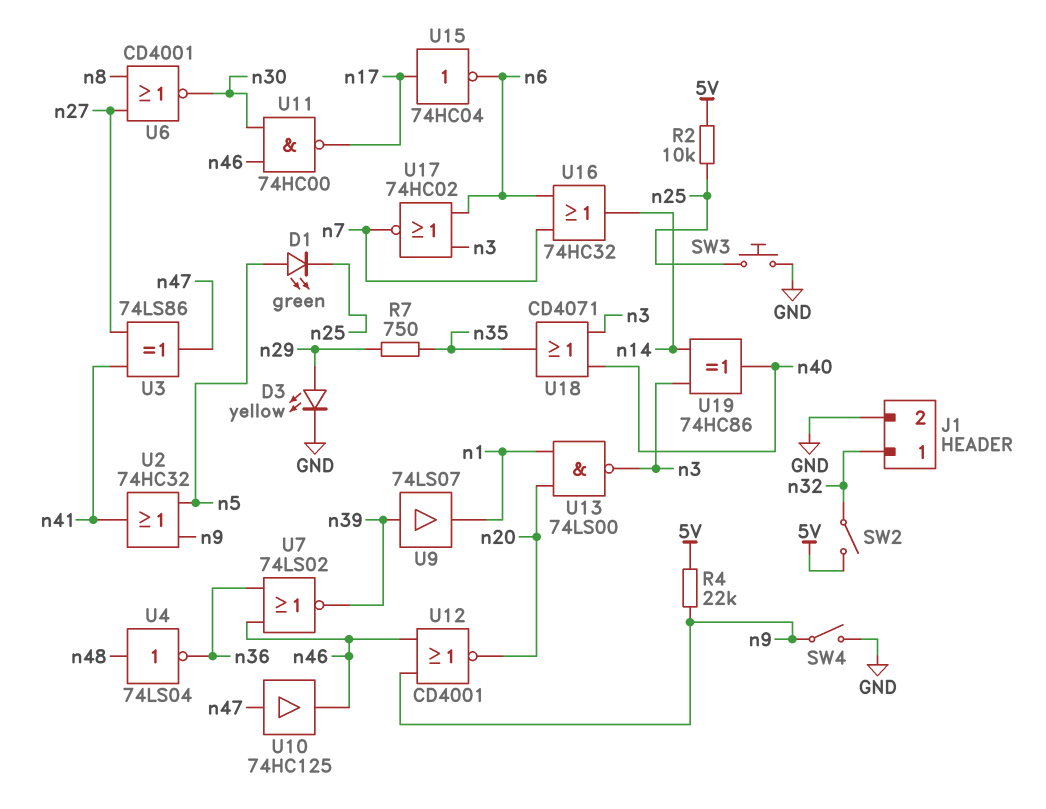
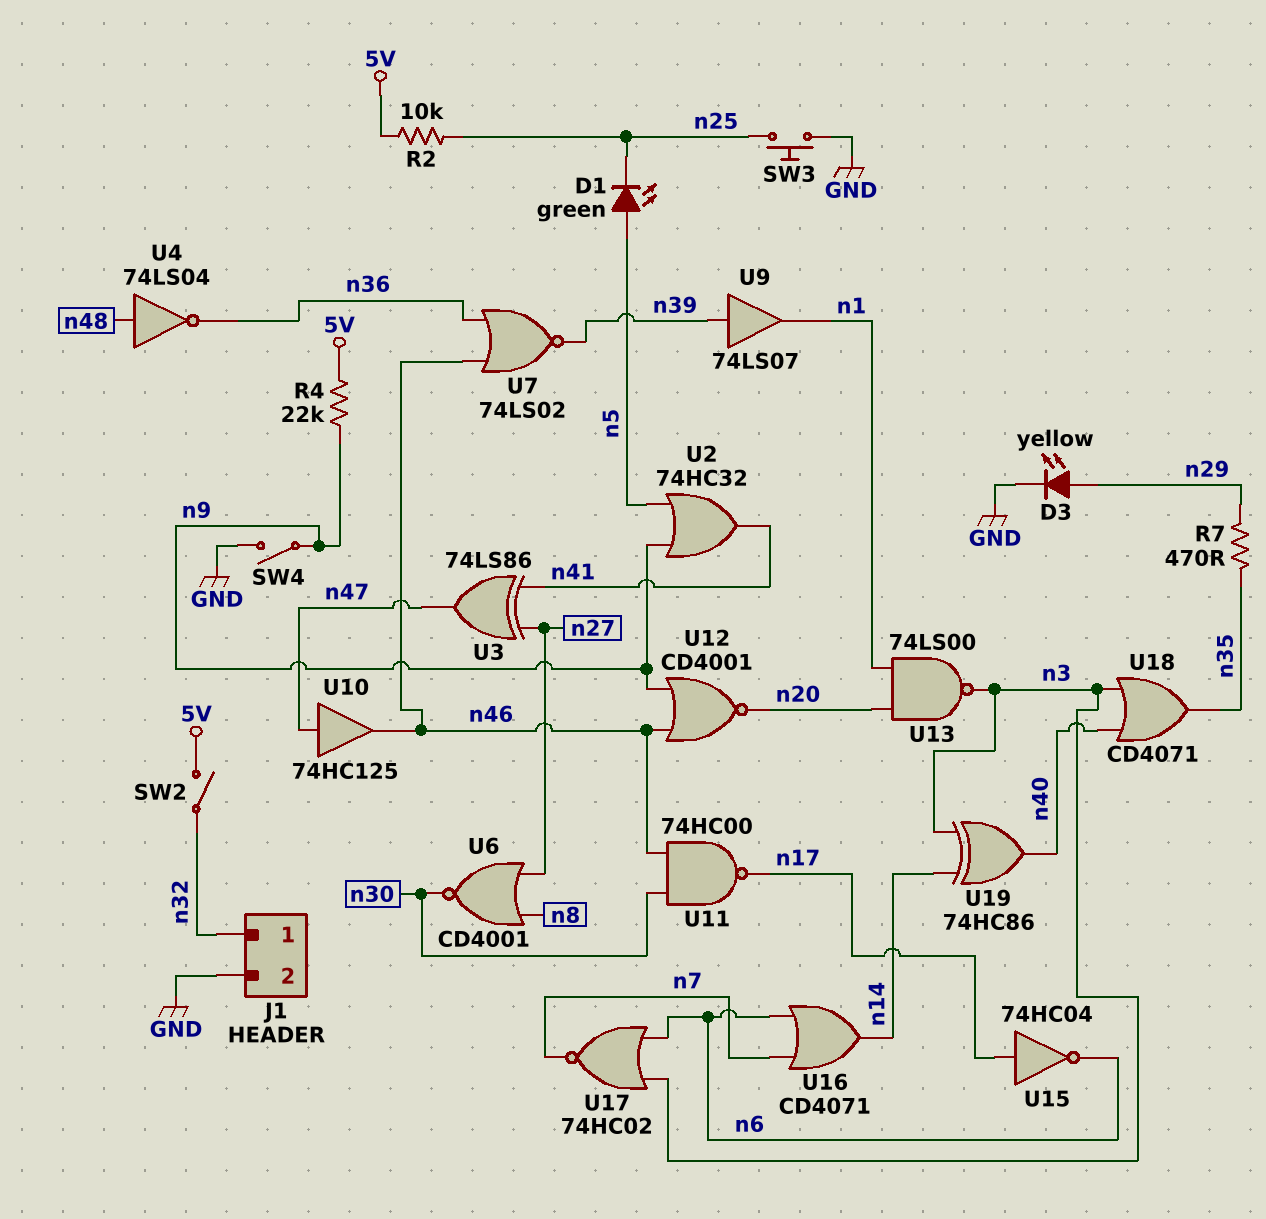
R7: 750 (n29, n35) -> 470 (n29, n35)
U16: OR 74HC32 (in n6, in n7, out n14) -> OR CD4071 (in n6, in n7, out n14)

